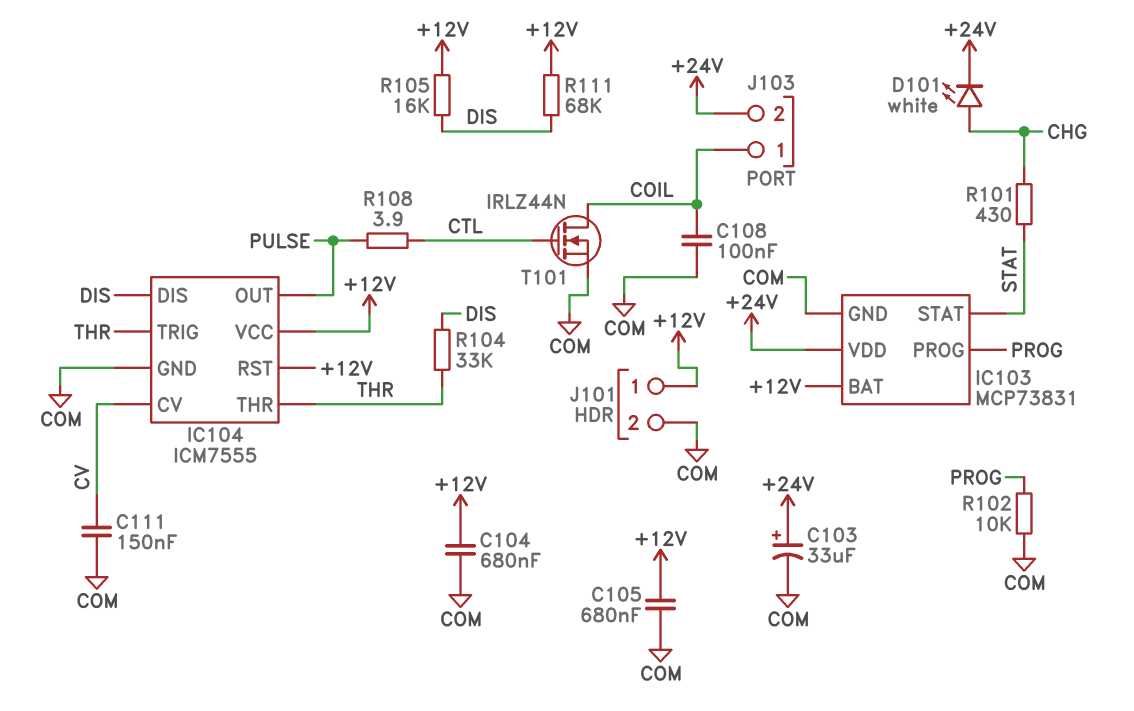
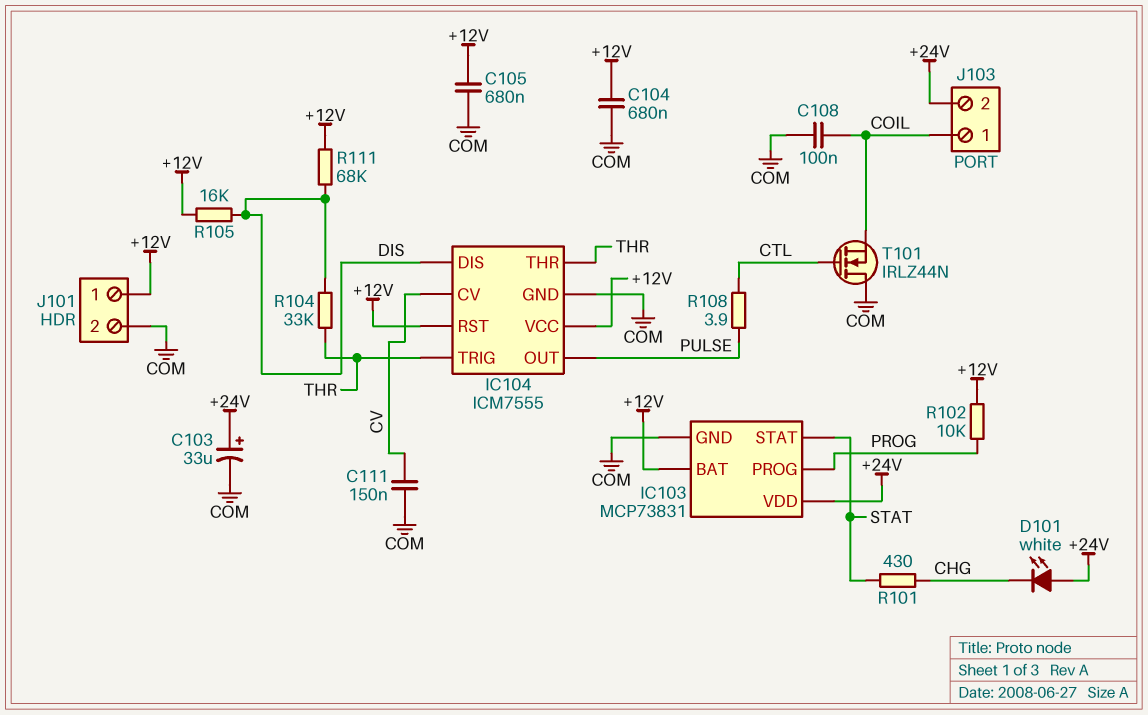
D101: LED white (A CHG, K +24V) -> LED white (A +24V, K CHG)
R102: 10k (COM, PROG) -> 10k (+12V, PROG)
T101: NMOS IRLZ44N (G CTL, D COIL, S COM) -> NMOS IRLZ44N (G CTL, D COM, S COIL)

